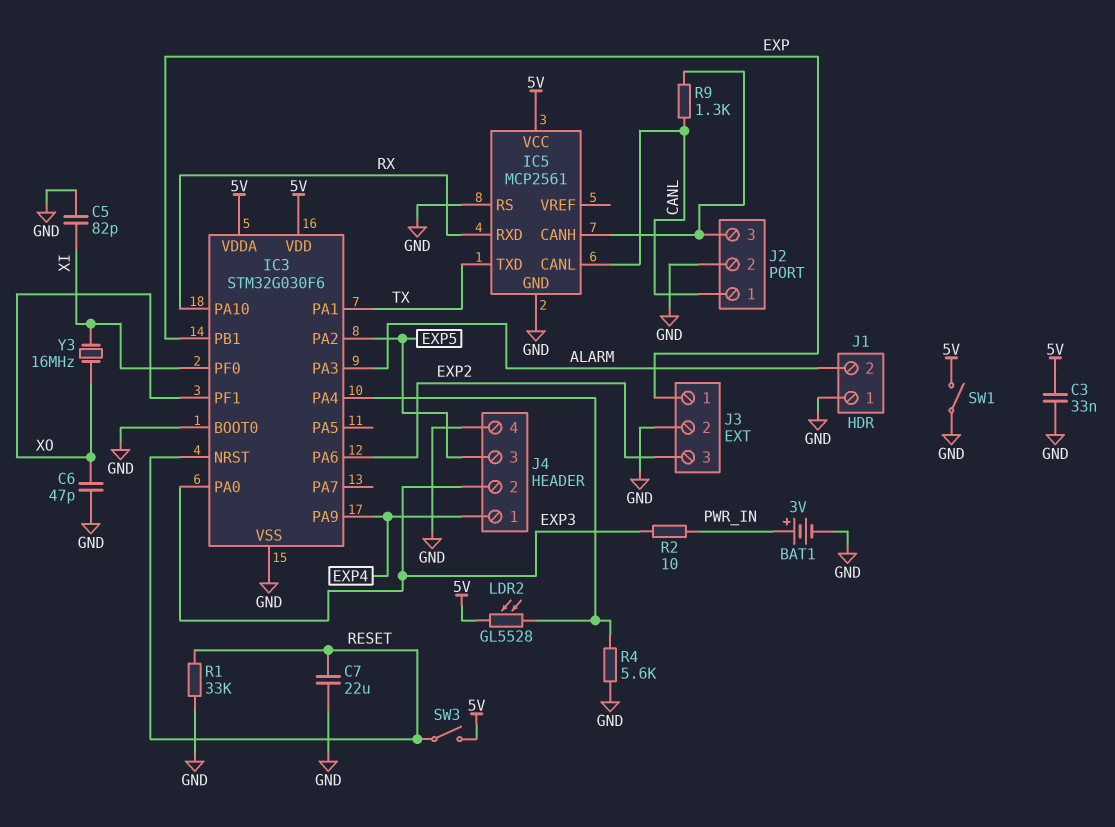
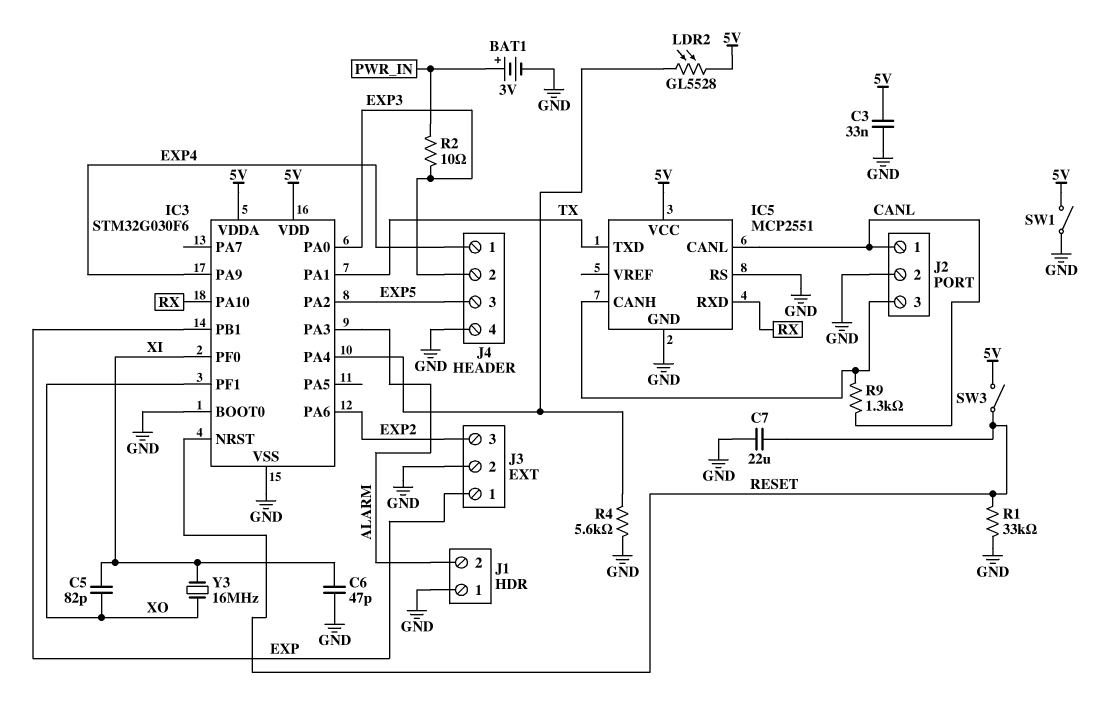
C5: 82pF (GND, XI) -> 82pF (XI, XO)
C6: 47pF (GND, XO) -> 47pF (GND, XI)
IC5: MCP2561 -> MCP2551

